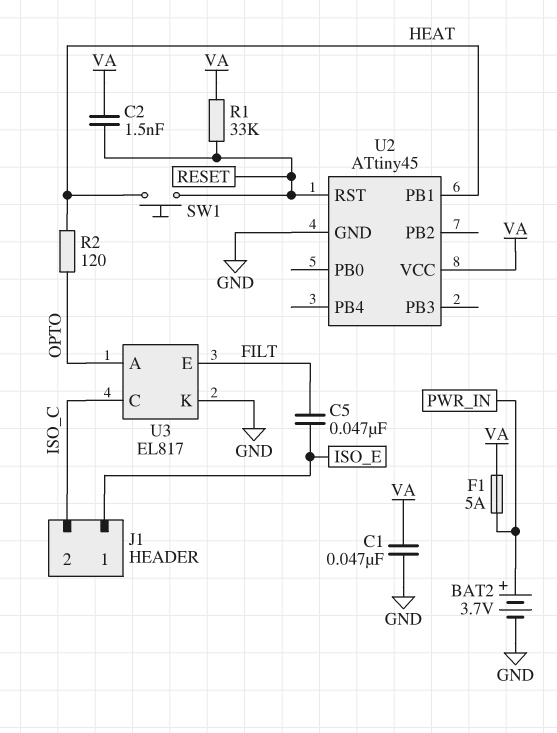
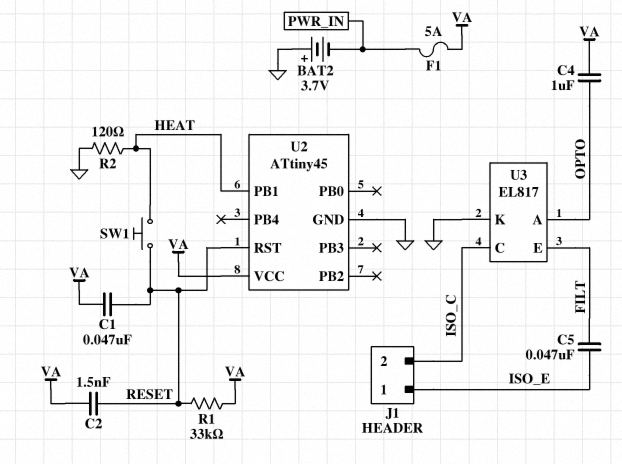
BAT2: 3.7V (plus PWR_IN, minus GND) -> 3.7V (plus GND, minus PWR_IN)
C1: 47nF (GND, VA) -> 47nF (RESET, VA)
C4: none -> 1uF (OPTO, VA)
R2: 120 (HEAT, OPTO) -> 120 (GND, HEAT)

